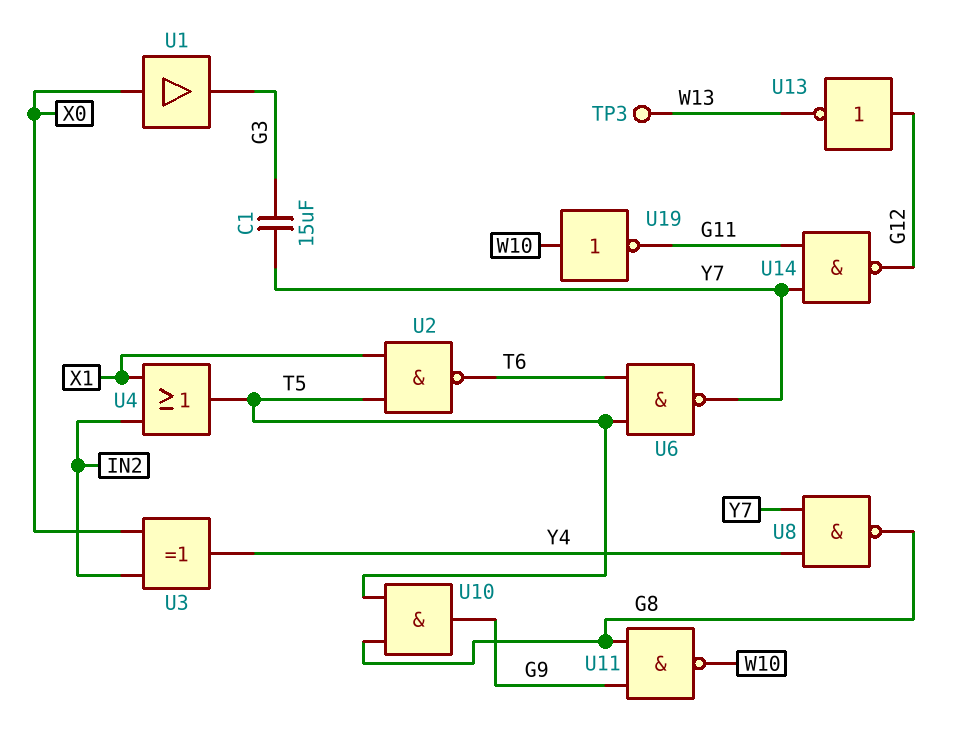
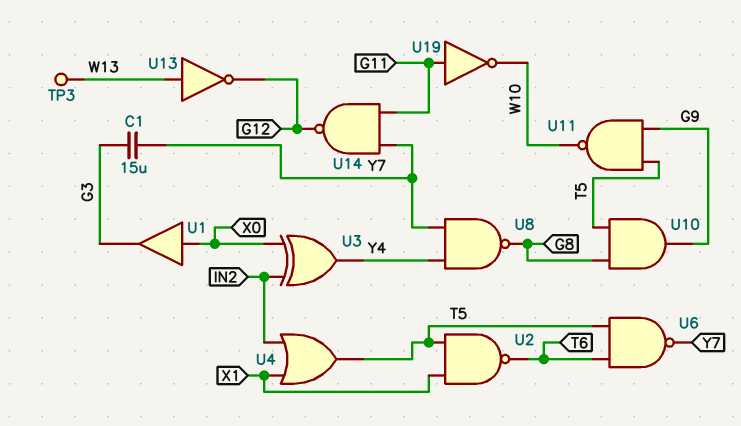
U11: NAND (in G8, in G9, out W10) -> NAND (in G9, in T5, out W10)
U13: NOT (in G12, out W13) -> NOT (in W13, out G12)
U19: NOT (in W10, out G11) -> NOT (in G11, out W10)

